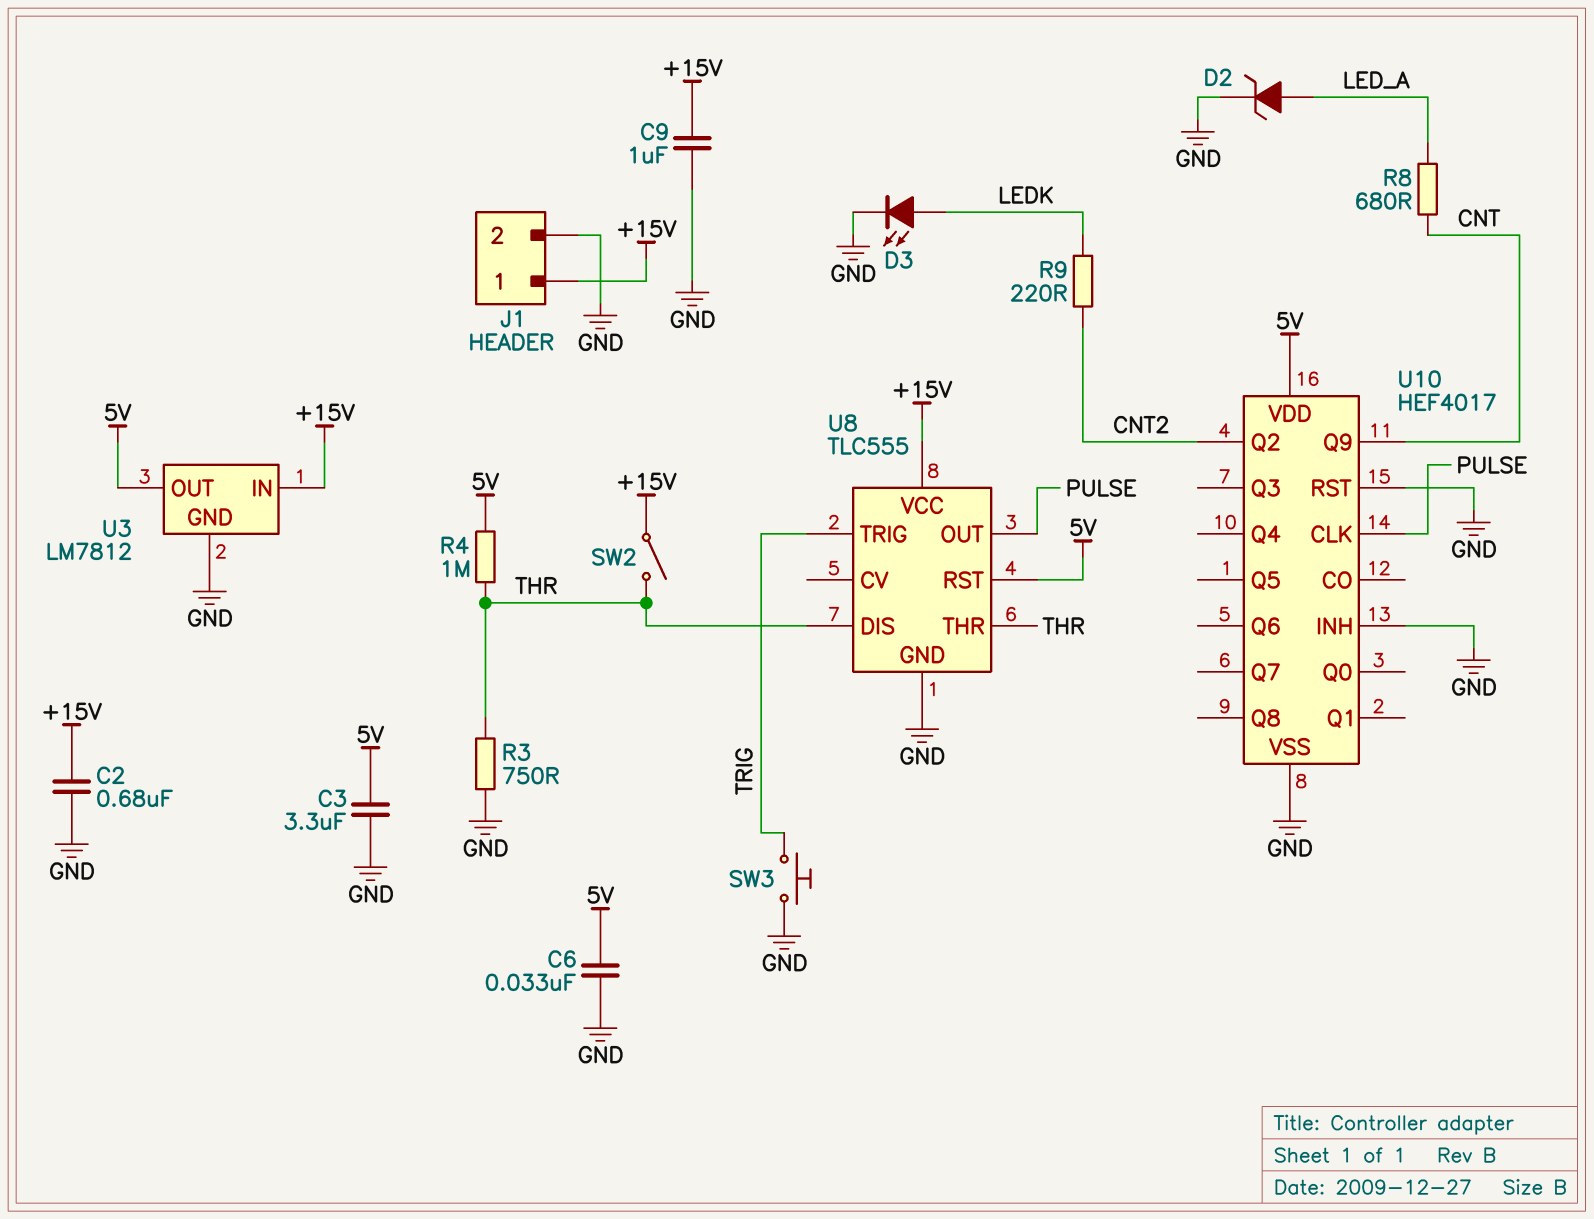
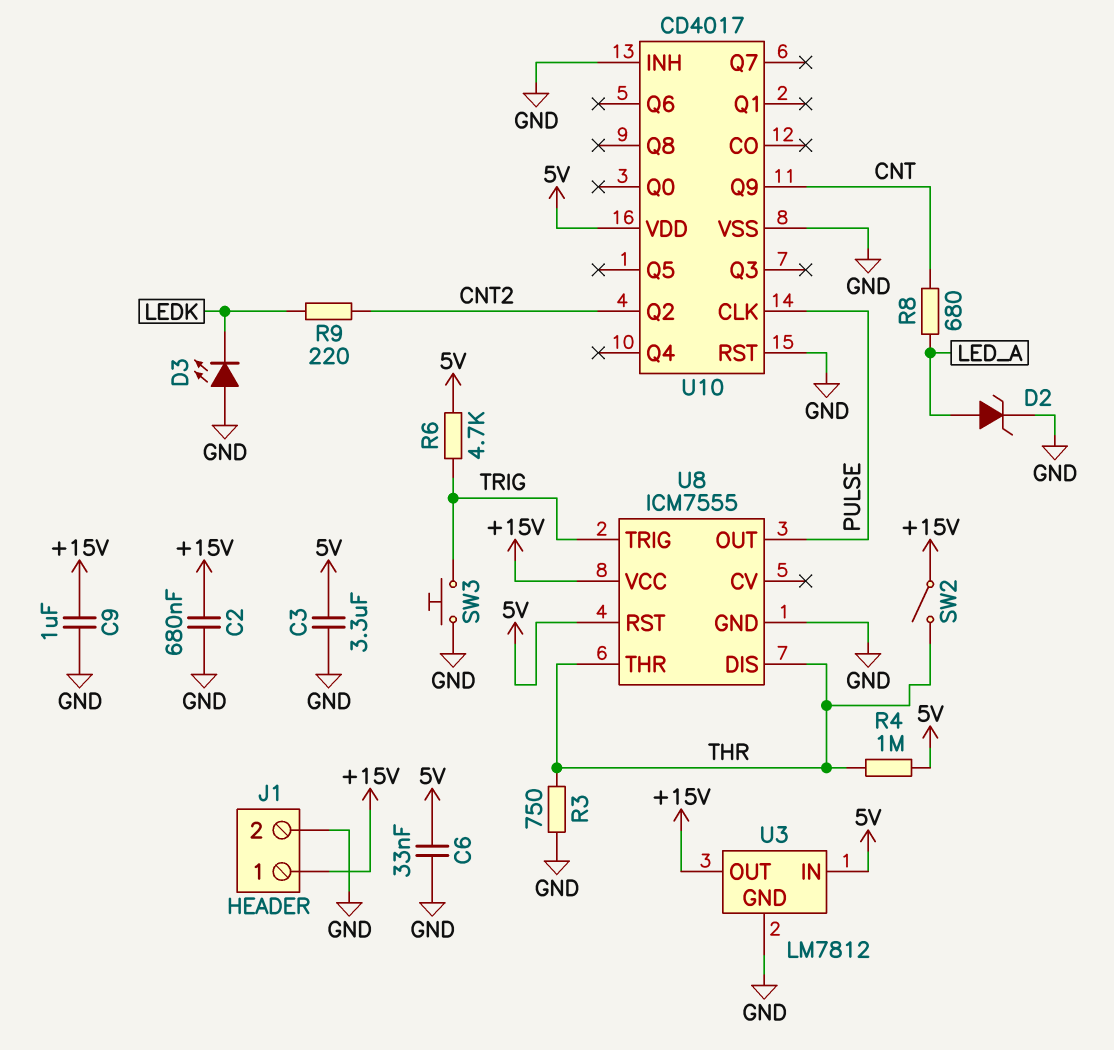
D3: LED (A LEDK, K GND) -> LED (A GND, K LEDK)
R6: none -> 4.7k (5V, TRIG)
U3 pin IN: +15V -> 5V
U3 pin OUT: 5V -> +15V
U8: TLC555 -> ICM7555
U10: HEF4017 -> CD4017

